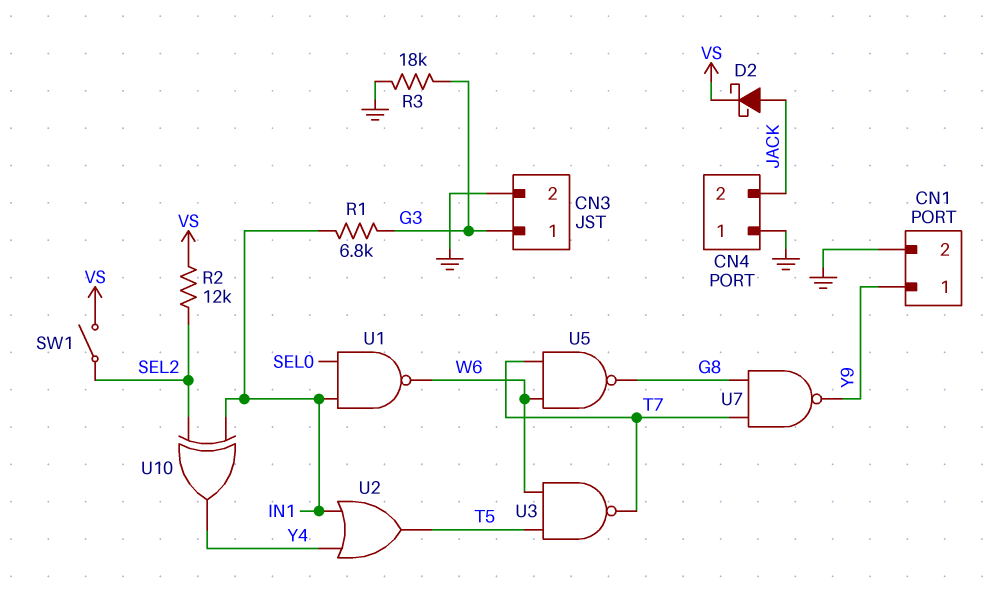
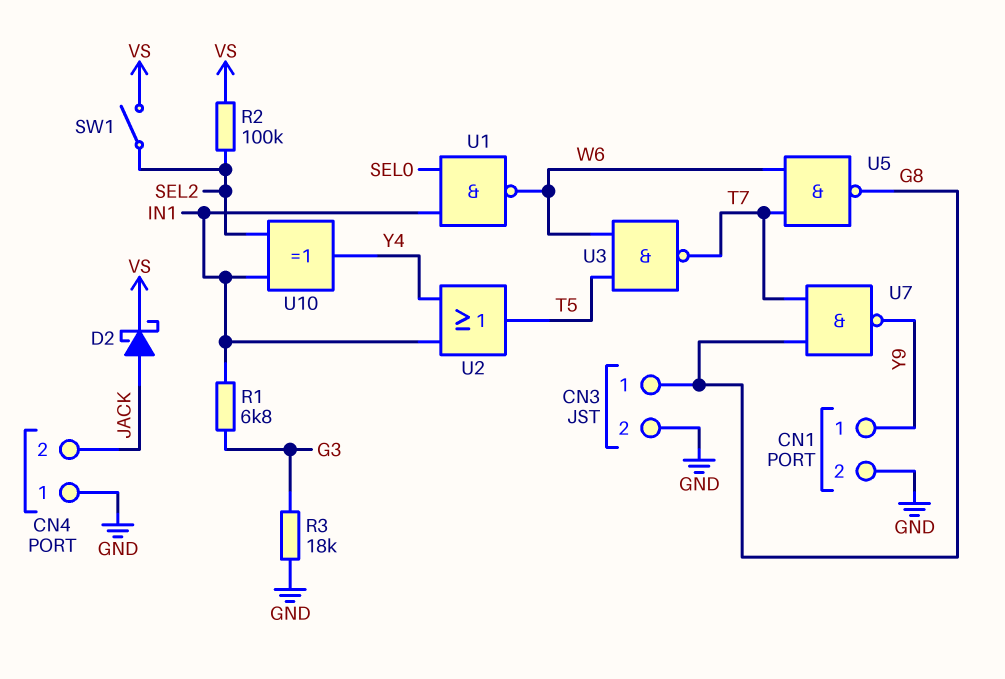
CN3 pin 1: G3 -> G8
R2: 12k (SEL2, VS) -> 100k (SEL2, VS)

